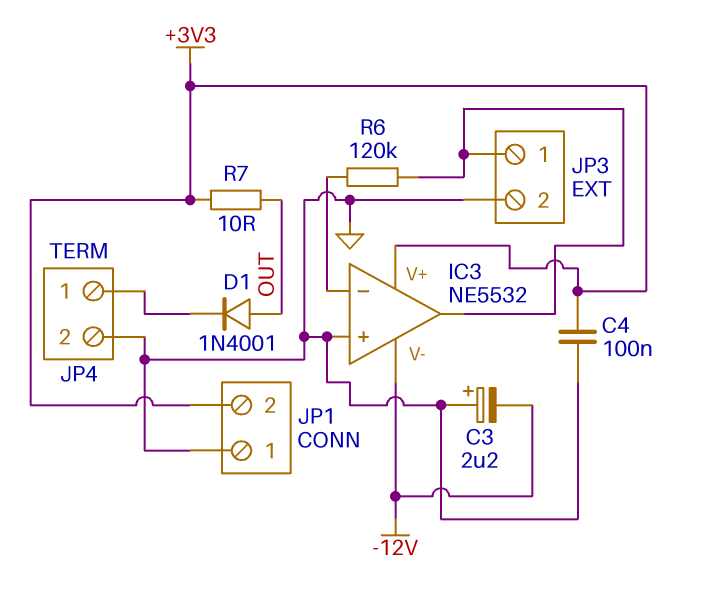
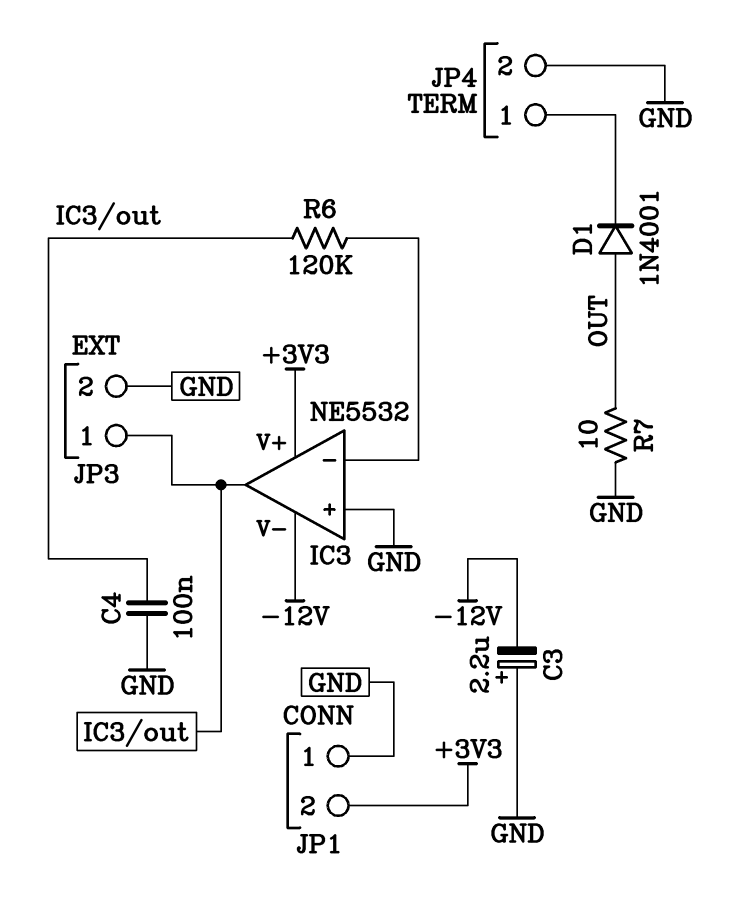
C4: 100nF (+3V3, GND) -> 100nF (GND, IC3/out)
R7: 10 (+3V3, OUT) -> 10 (GND, OUT)

